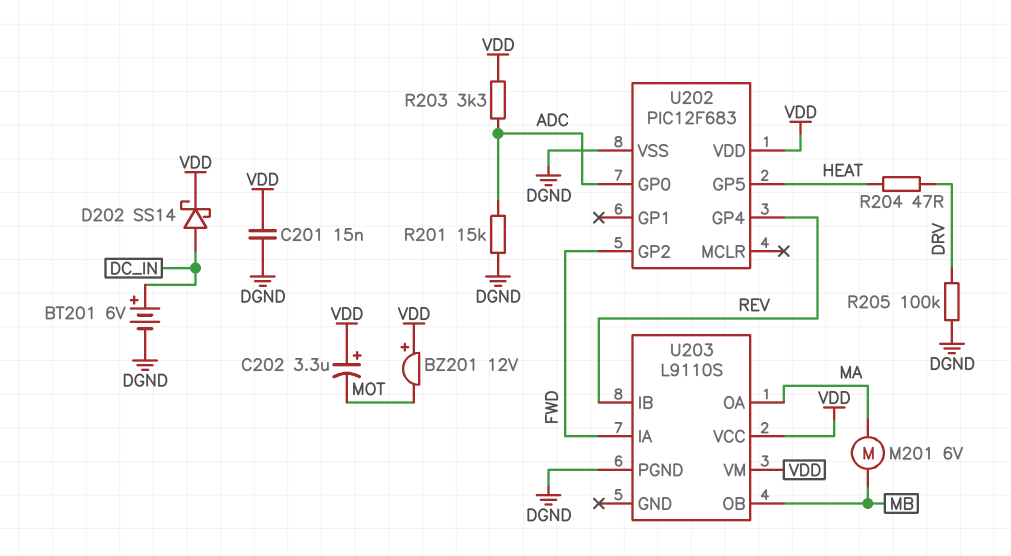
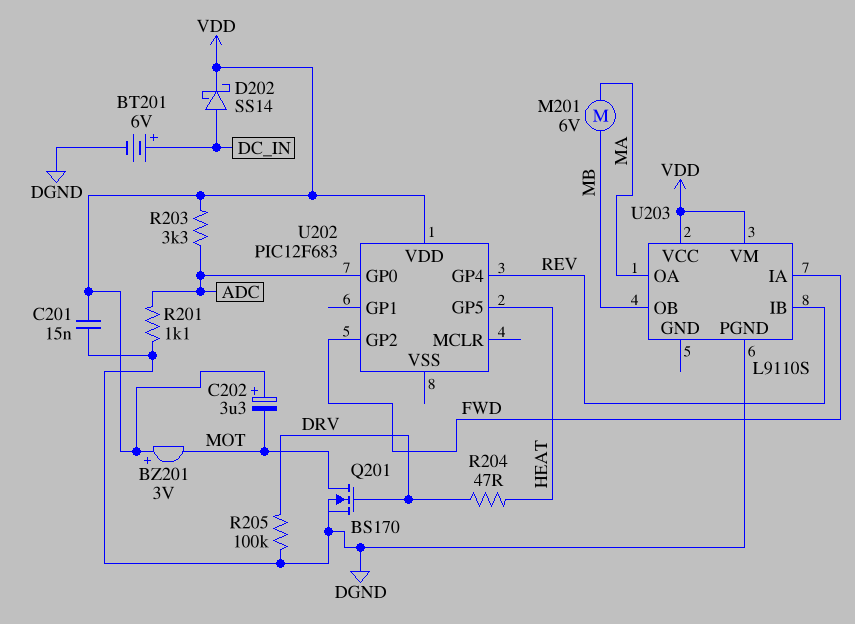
BZ201: buzzer 12V (plus VDD, minus MOT) -> buzzer 3V (plus VDD, minus MOT)
Q201: none -> NMOS BS170 (G DRV, D MOT, S DGND)
R201: 15k (ADC, DGND) -> 1.1k (ADC, DGND)
U202 pin VSS: DGND -> none

